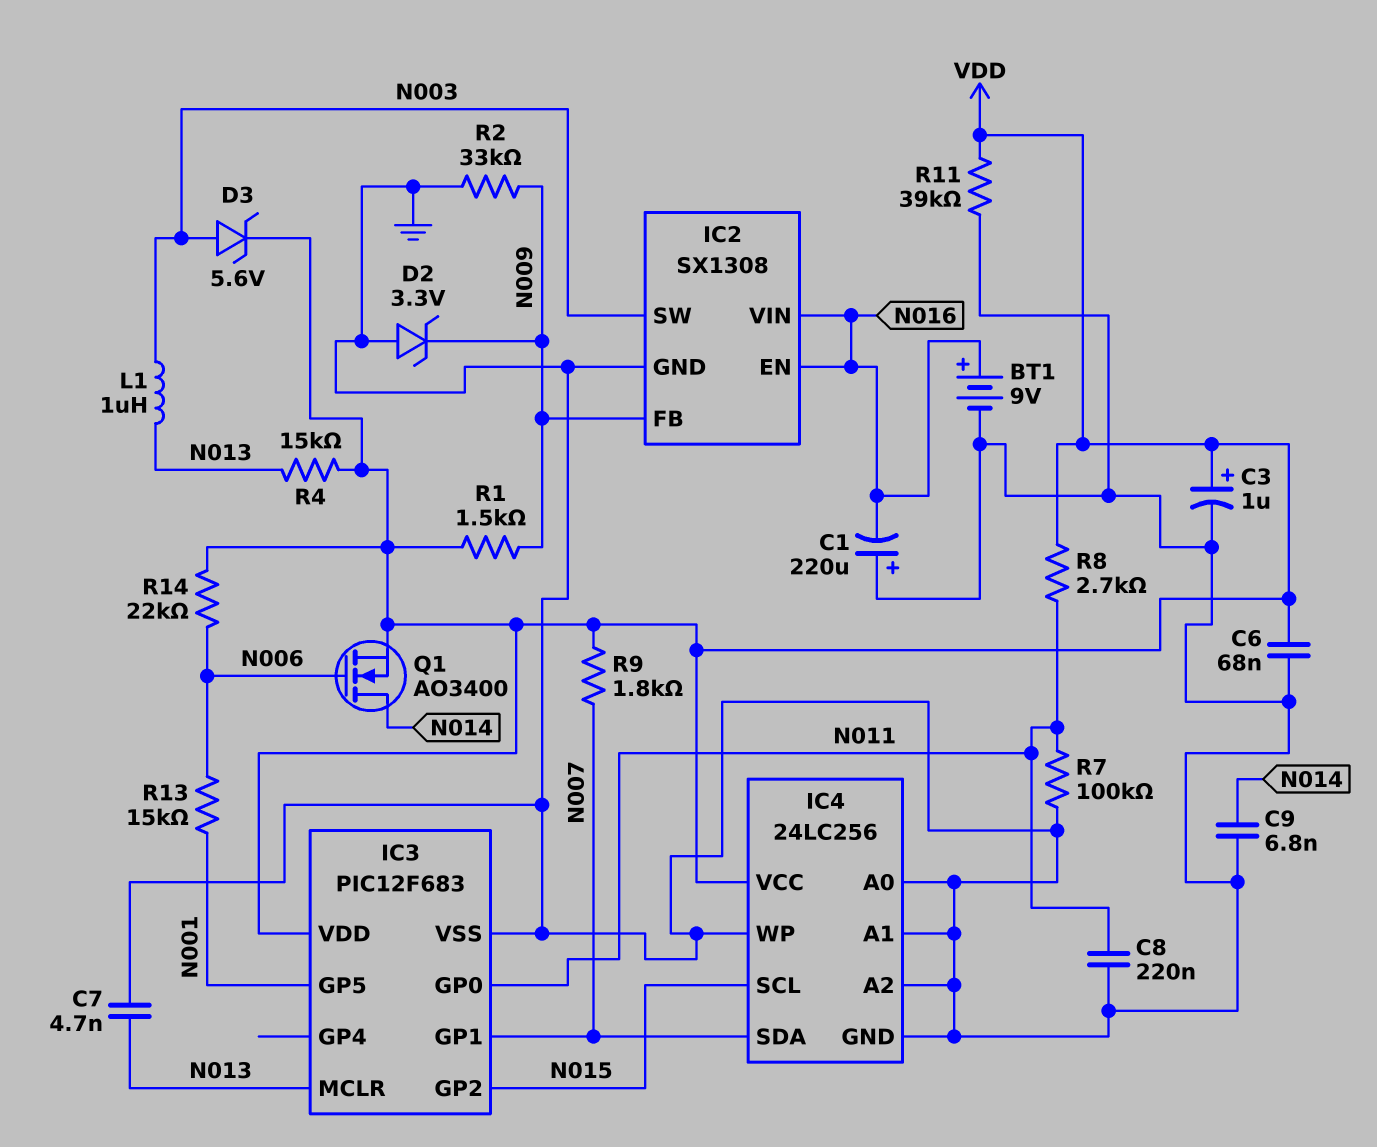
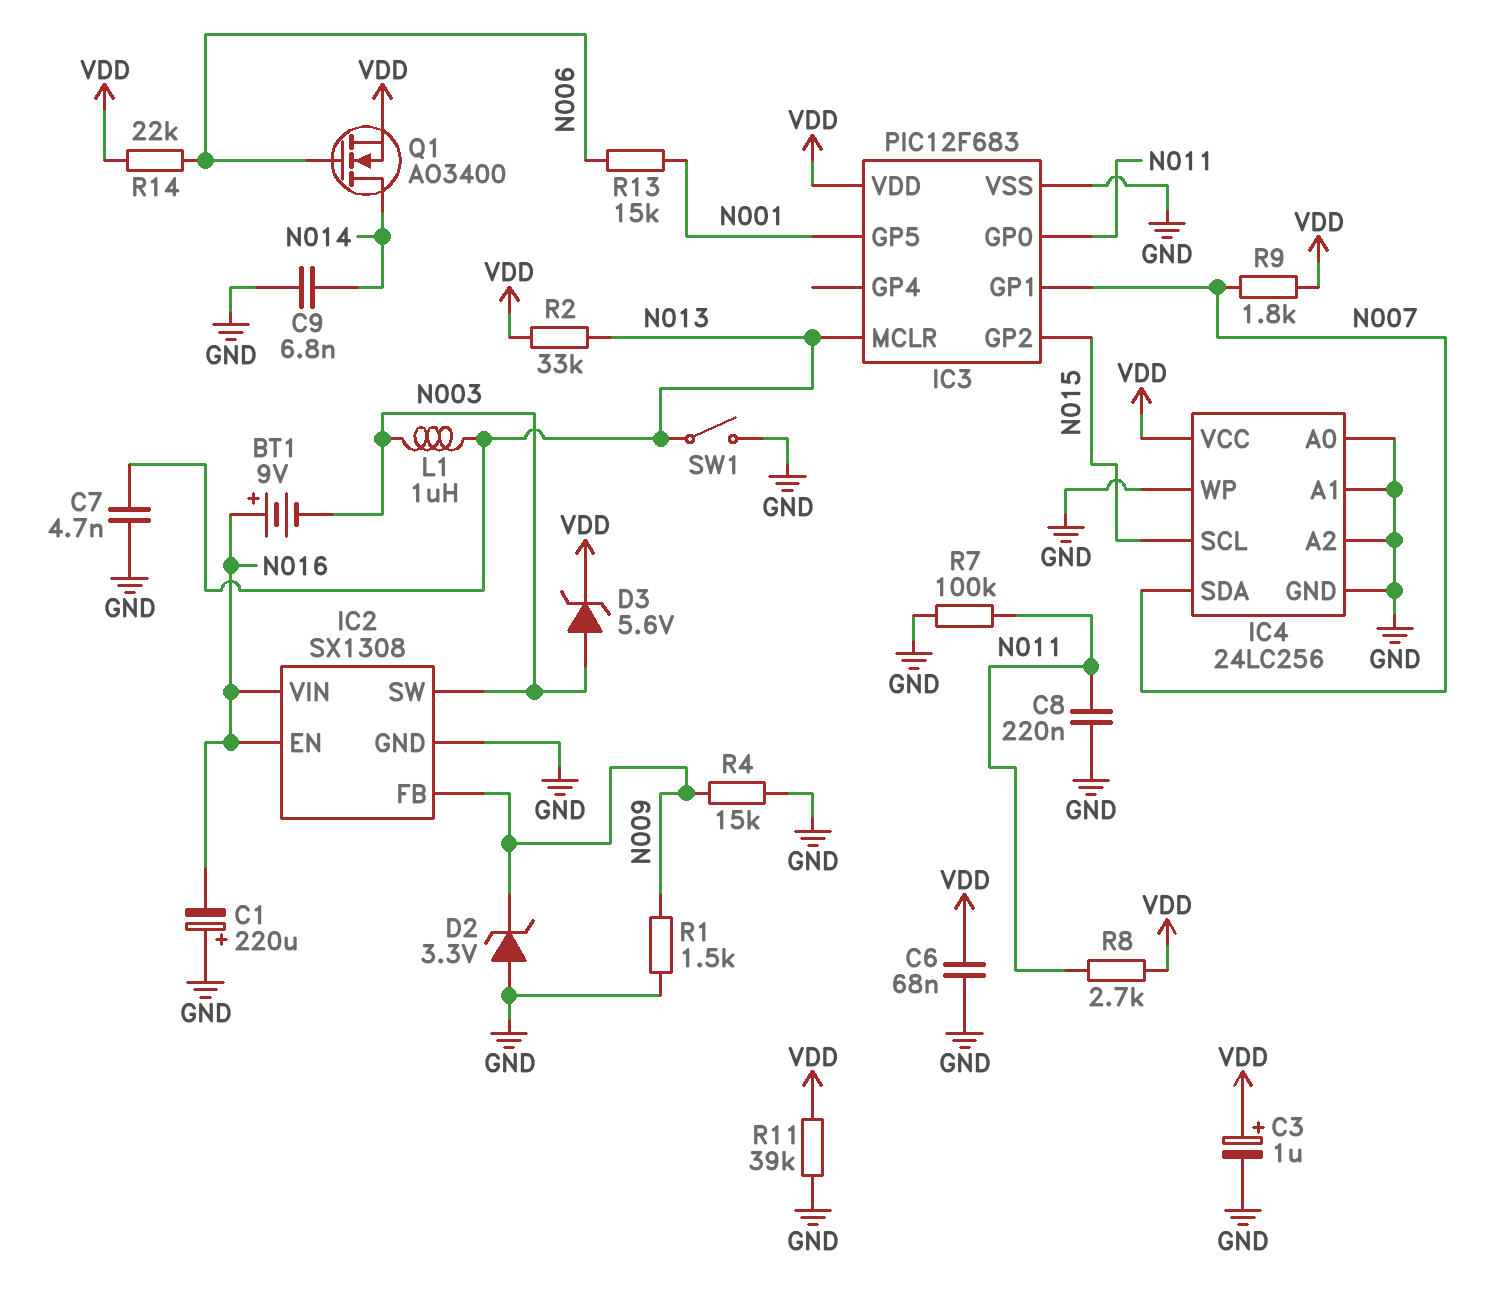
BT1: 9V (plus N016, minus GND) -> 9V (plus N016, minus N003)
R1: 1.5k (N009, VDD) -> 1.5k (GND, N009)
R2: 33k (GND, N009) -> 33k (N013, VDD)
R4: 15k (N013, VDD) -> 15k (GND, N009)
SW1: none -> switch (GND, N013)

